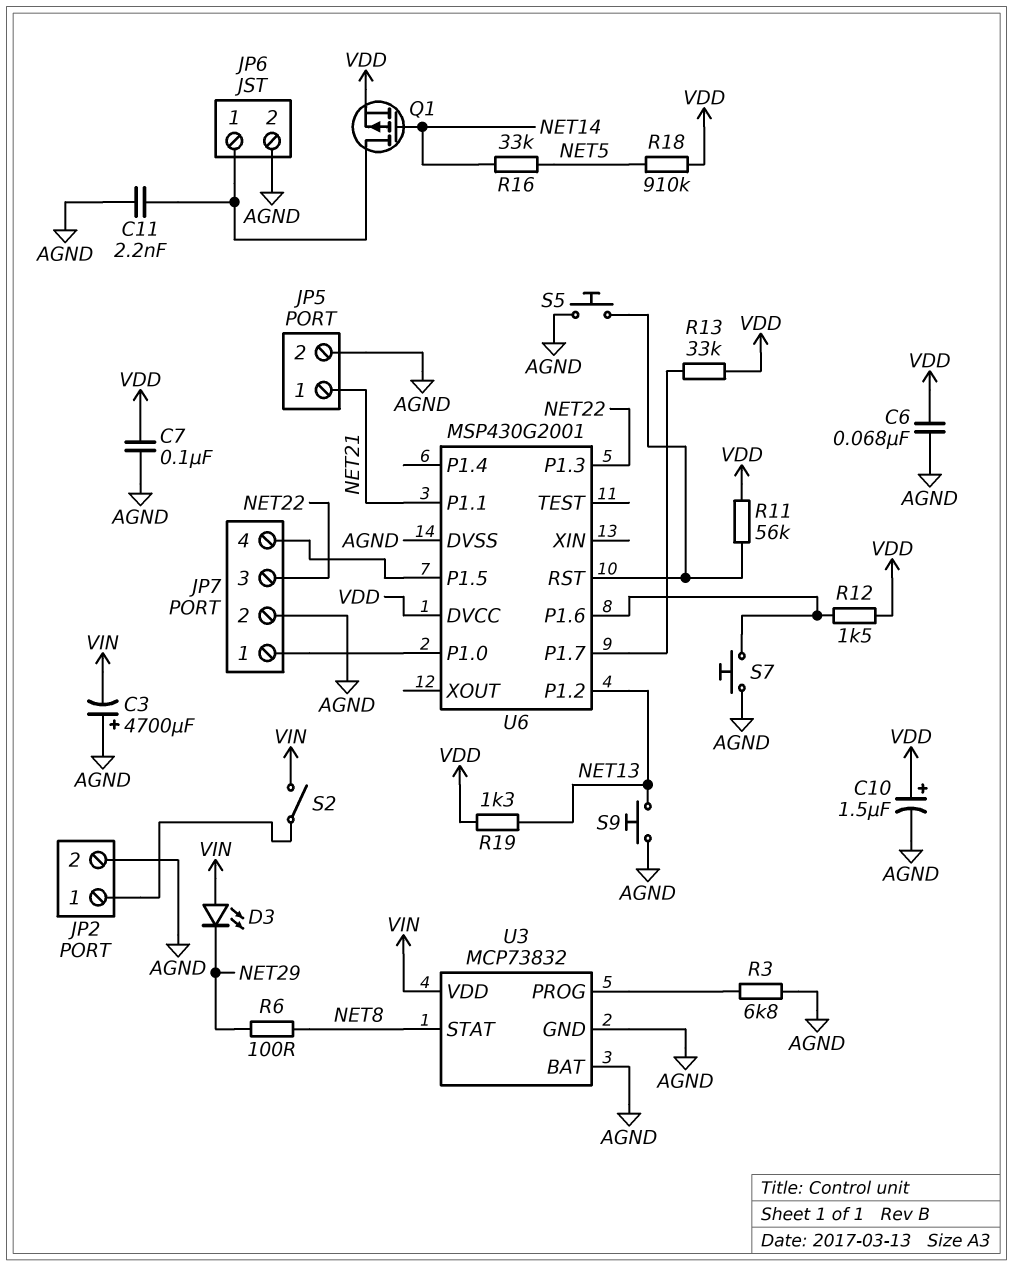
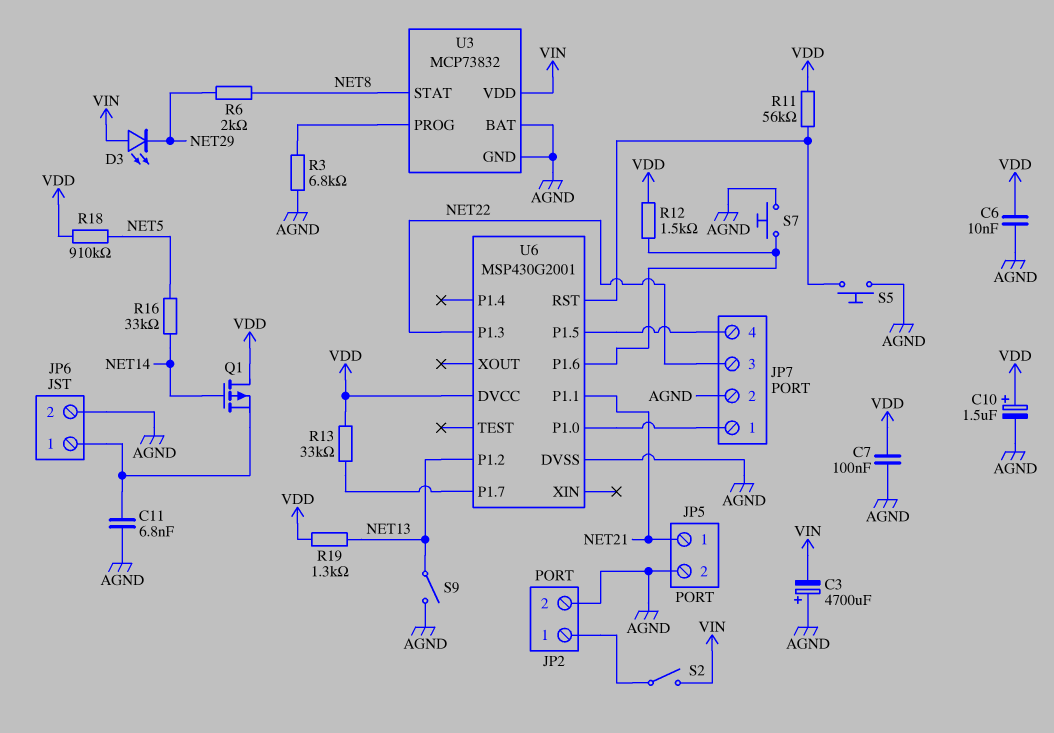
C6: 68nF (AGND, VDD) -> 10nF (AGND, VDD)
C11: 2.2nF (AGND, JP6/1) -> 6.8nF (AGND, JP6/1)
Q1: PMOS (G NET14, D JP6/1, S VDD) -> PMOS (G NET14, D VDD, S JP6/1)
R6: 100 (NET8, NET29) -> 2k (NET8, NET29)
S9: button (AGND, NET13) -> switch (AGND, NET13)

